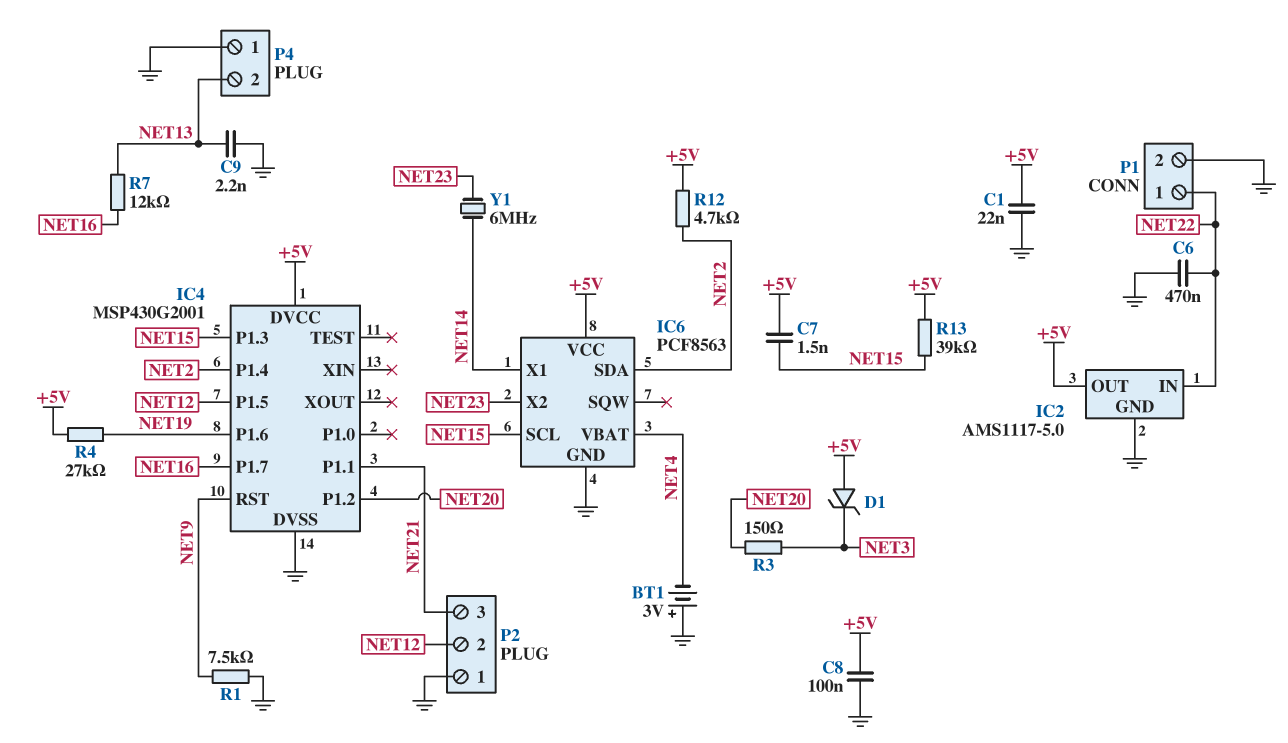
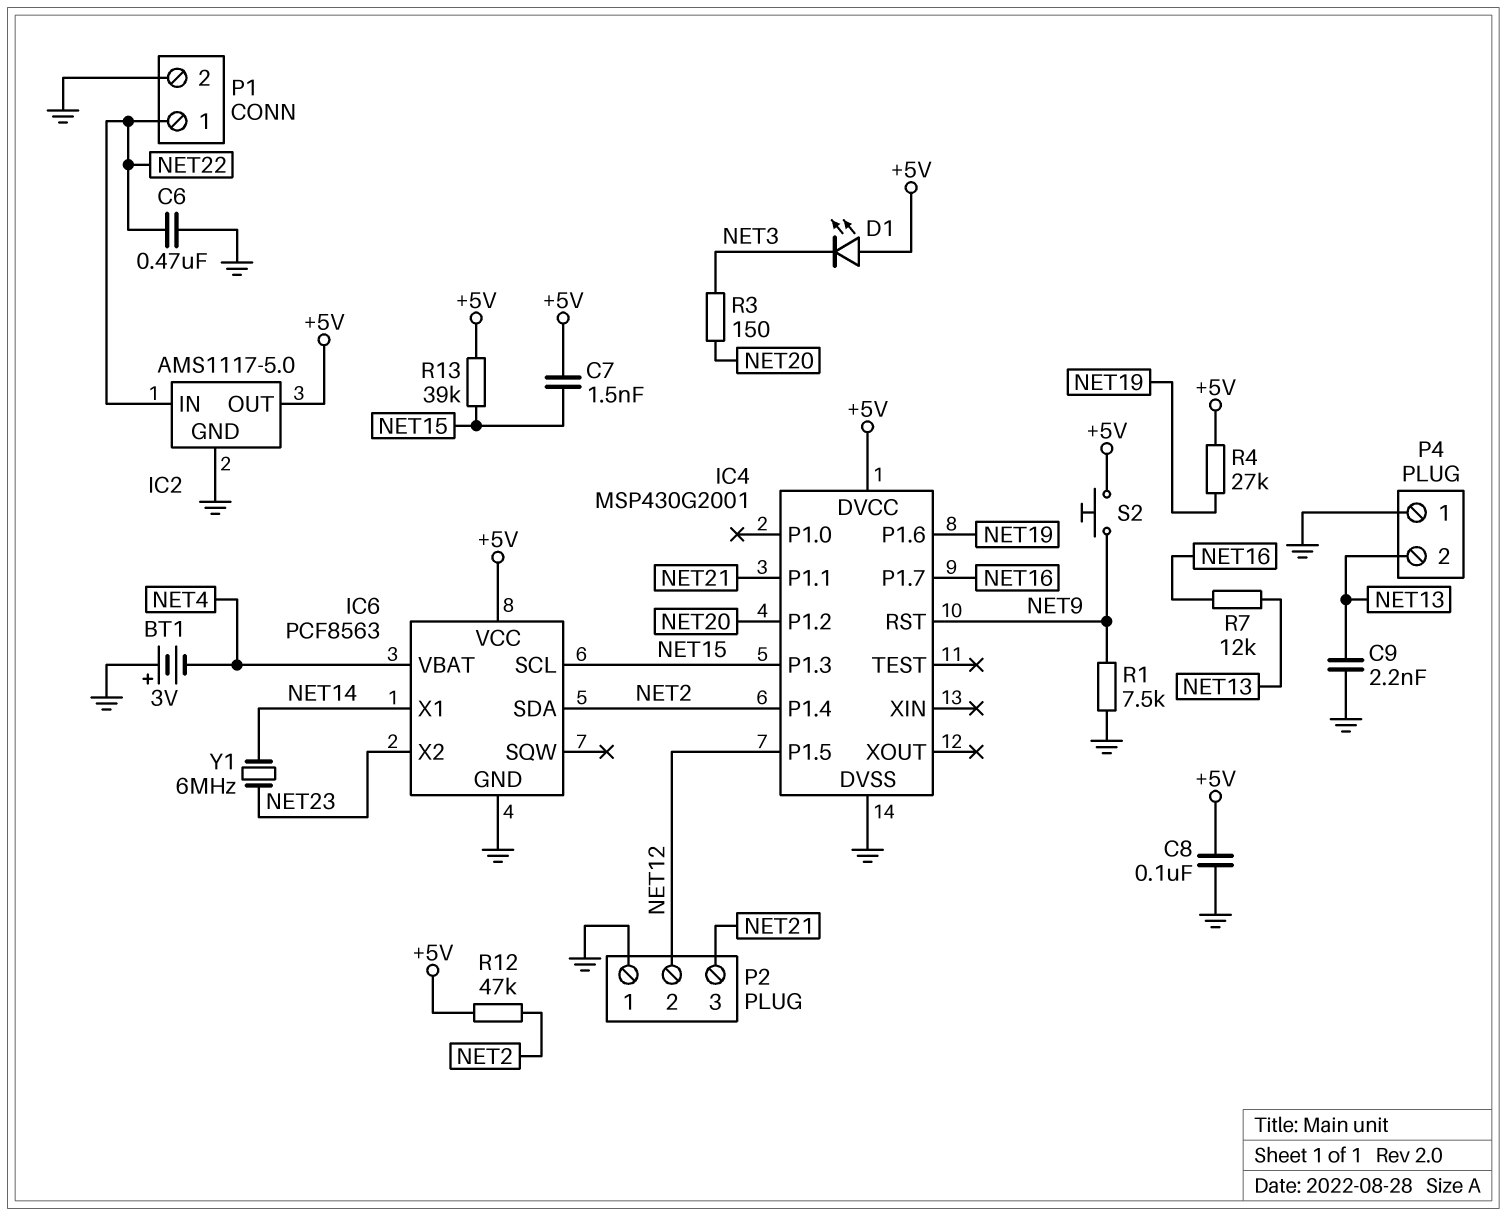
C1: 22nF (+5V, GND) -> none
D1: zener (A +5V, K NET3) -> LED (A +5V, K NET3)
R12: 4.7k (+5V, NET2) -> 47k (+5V, NET2)
S2: none -> button (+5V, NET9)

